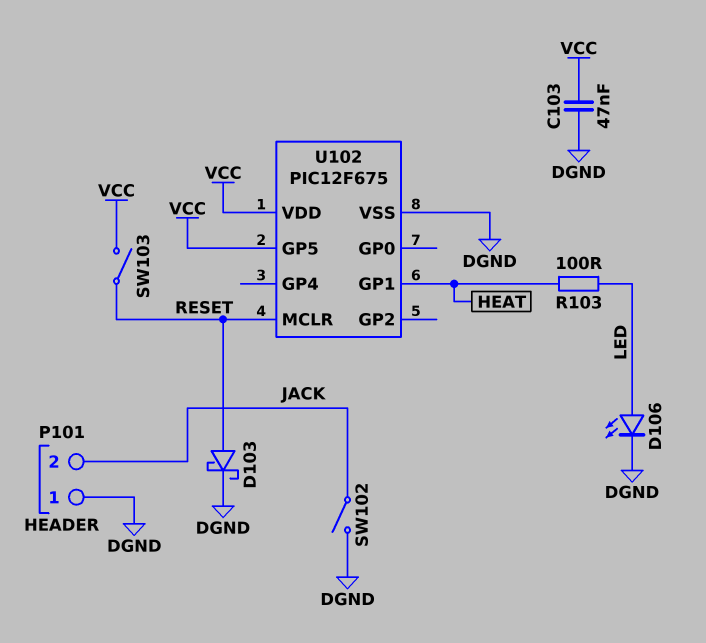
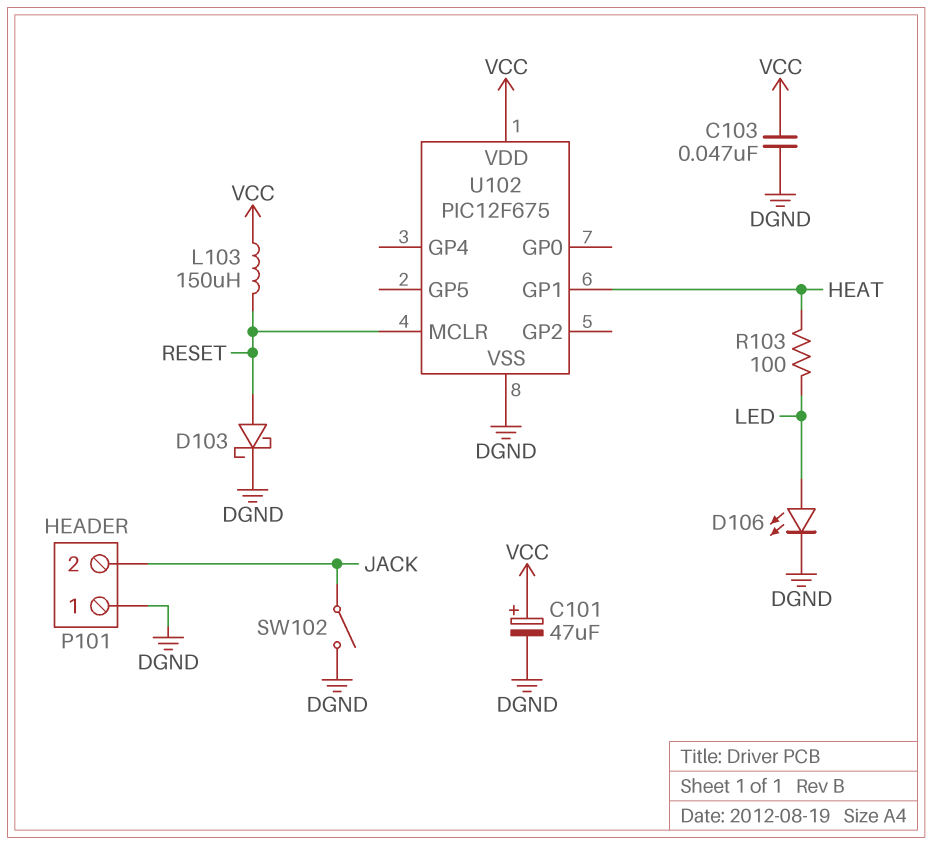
C101: none -> 47uF (plus VCC, minus DGND)
L103: none -> 150uH (RESET, VCC)
SW103: switch (RESET, VCC) -> none
U102 pin GP5: VCC -> none

